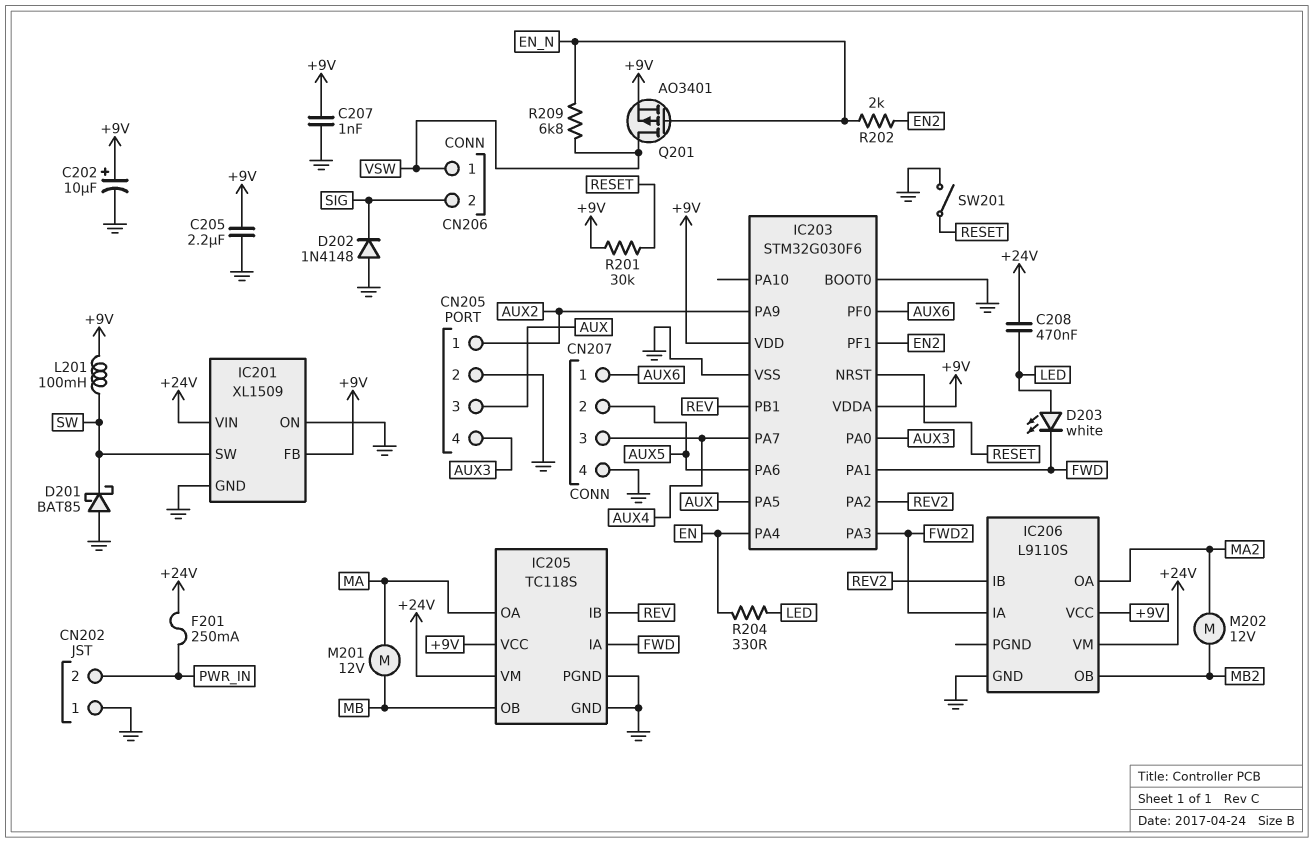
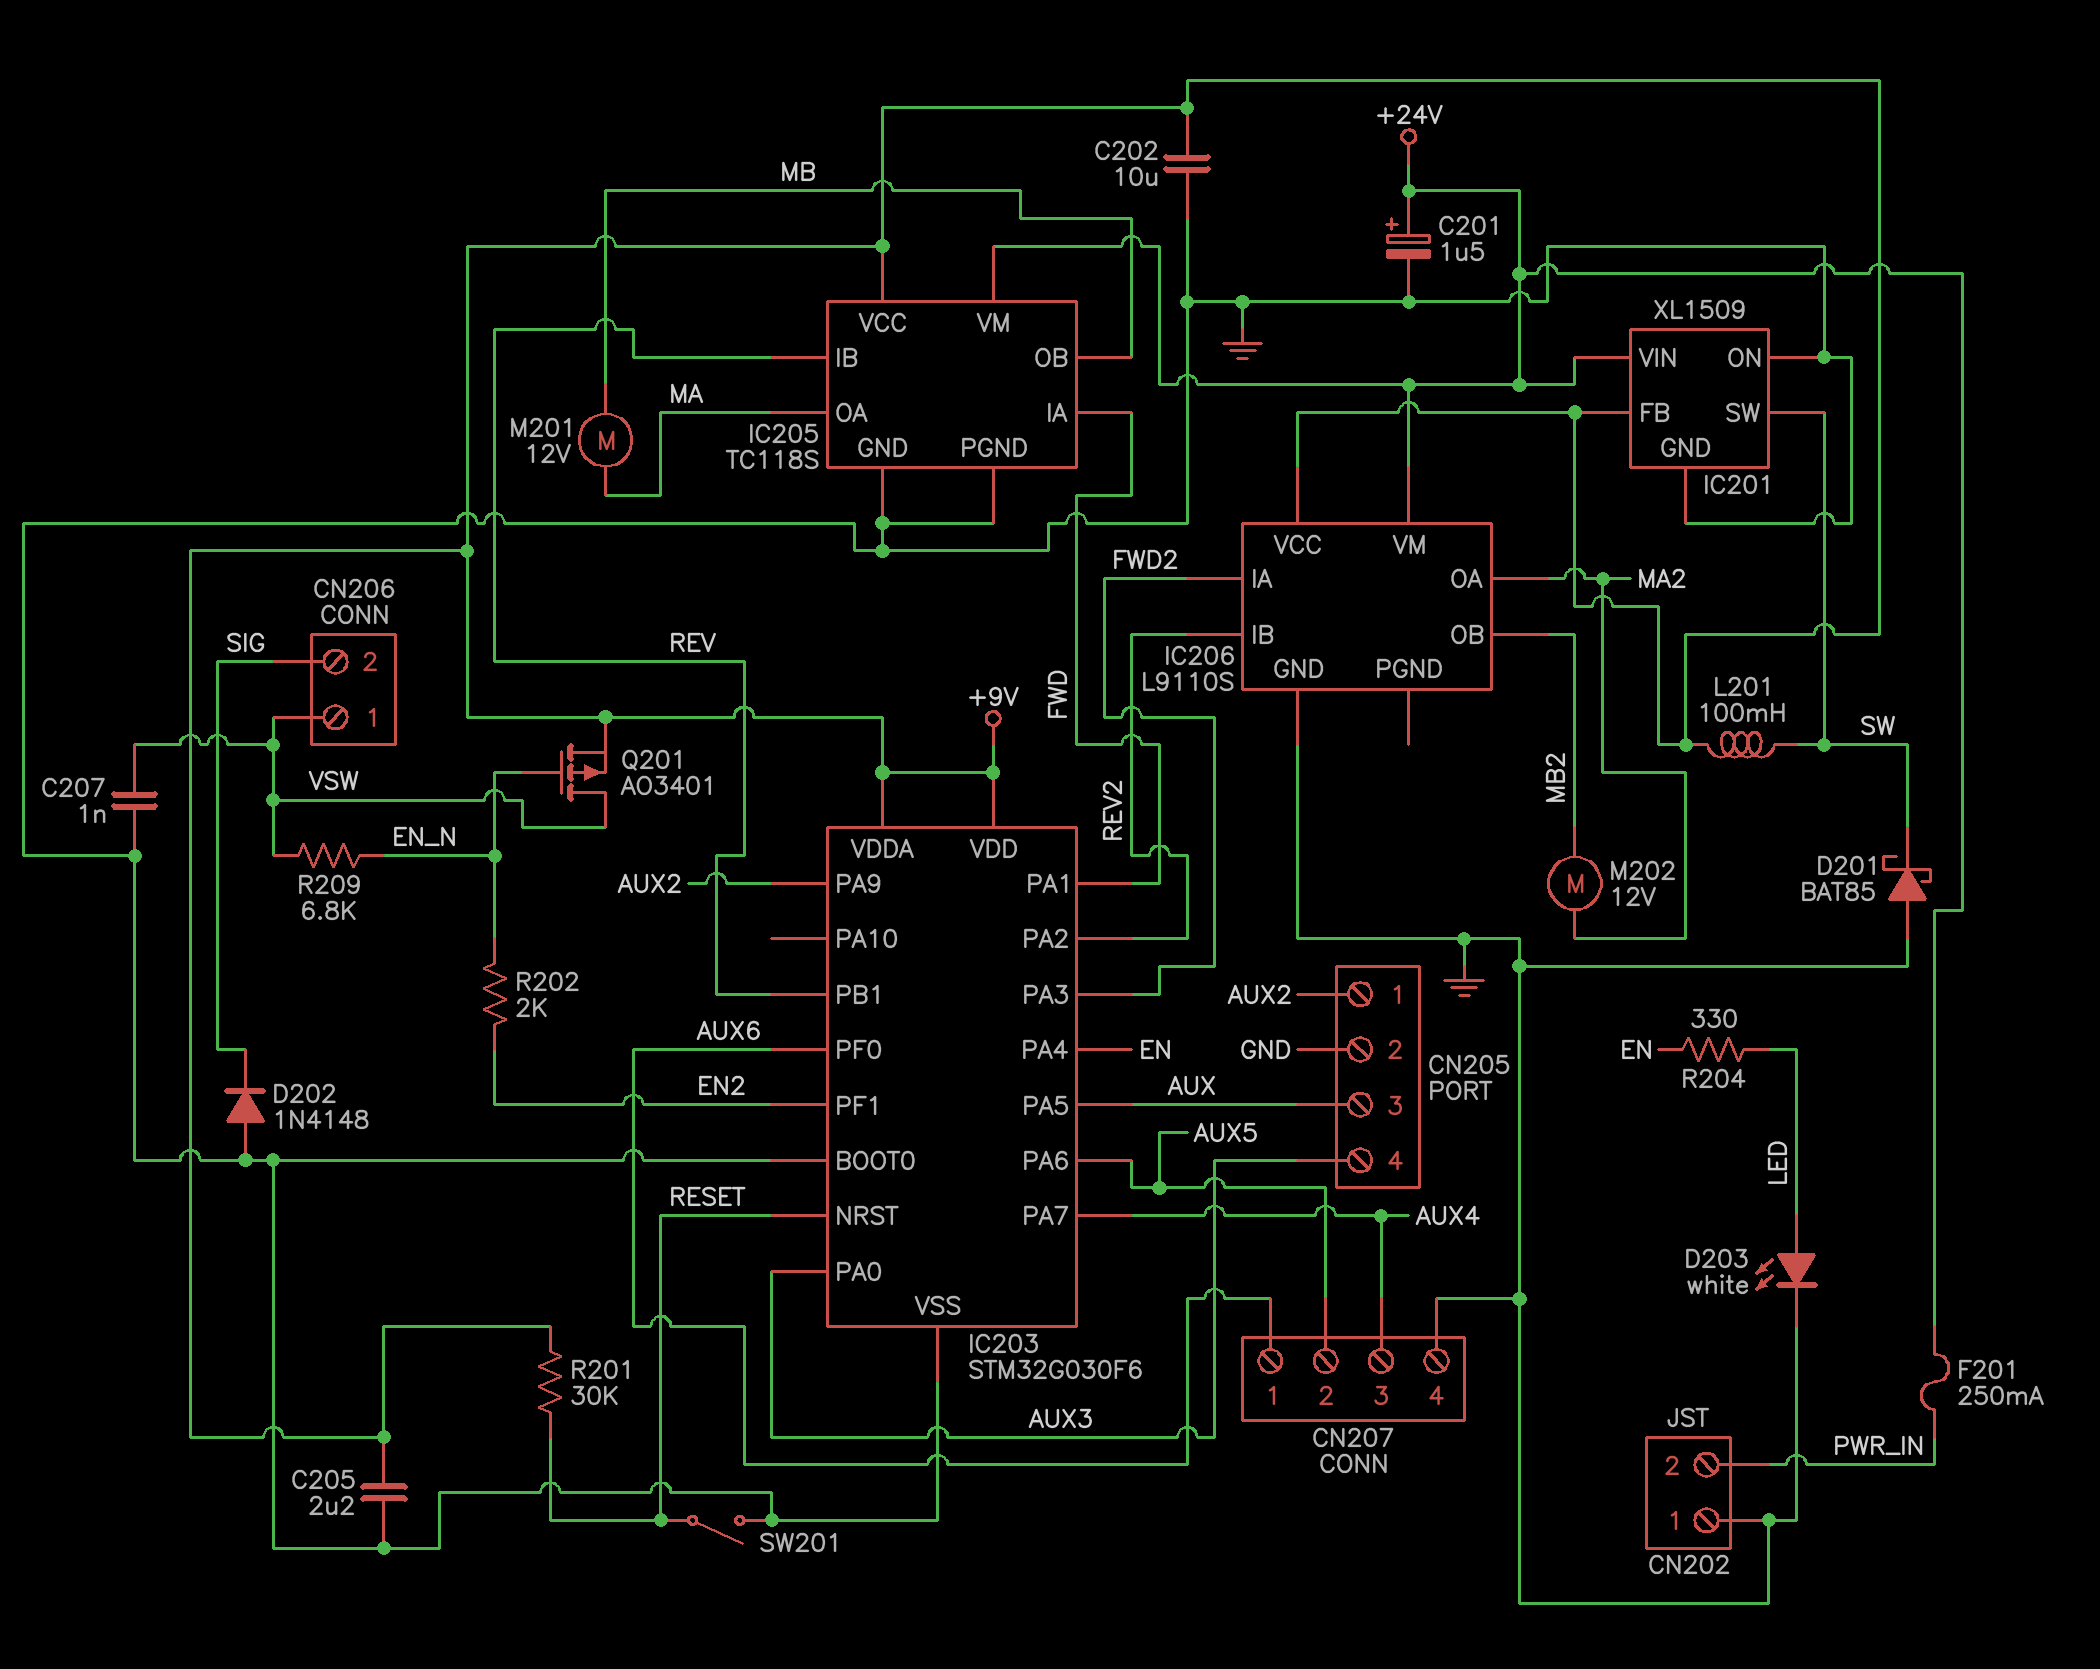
C201: none -> 1.5uF (plus +24V, minus GND)
C202: 10uF (plus +9V, minus GND) -> 10uF (+9V, GND)
C207: 1nF (+9V, GND) -> 1nF (GND, VSW)
C208: 470nF (+24V, LED) -> none
D203: LED white (A LED, K FWD) -> LED white (A LED, K GND)

